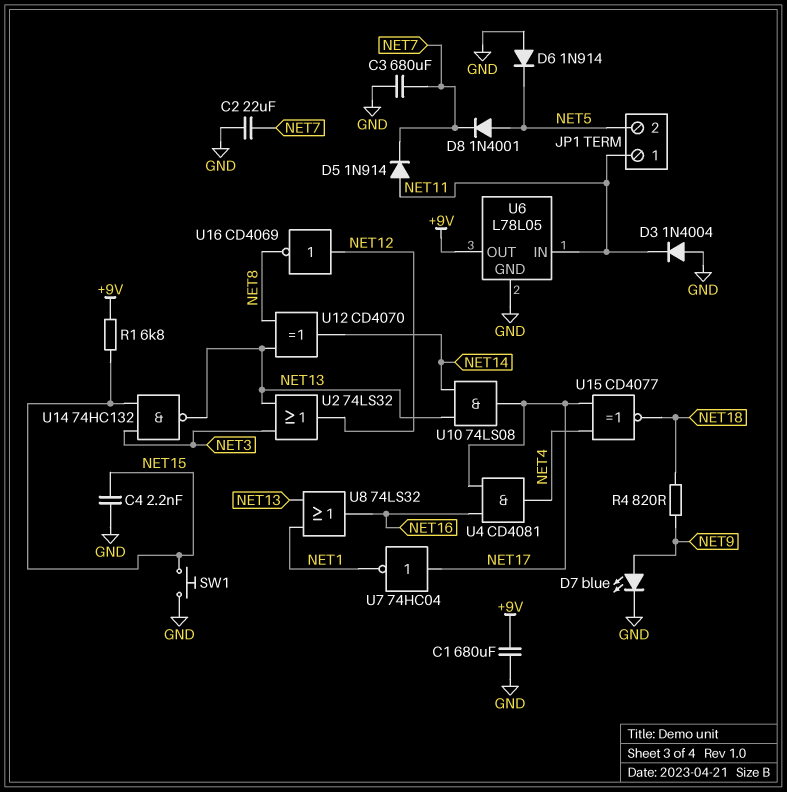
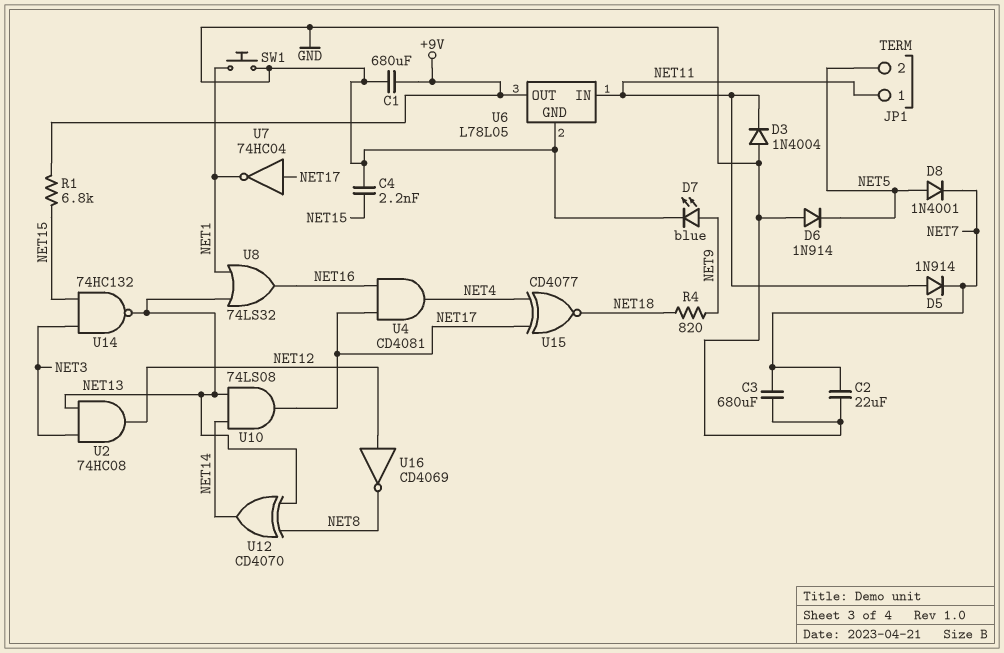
SW1: button (GND, NET15) -> button (GND, NET1)
U2: OR 74LS32 (in NET3, in NET13, out NET12) -> AND 74HC08 (in NET3, in NET13, out NET12)

